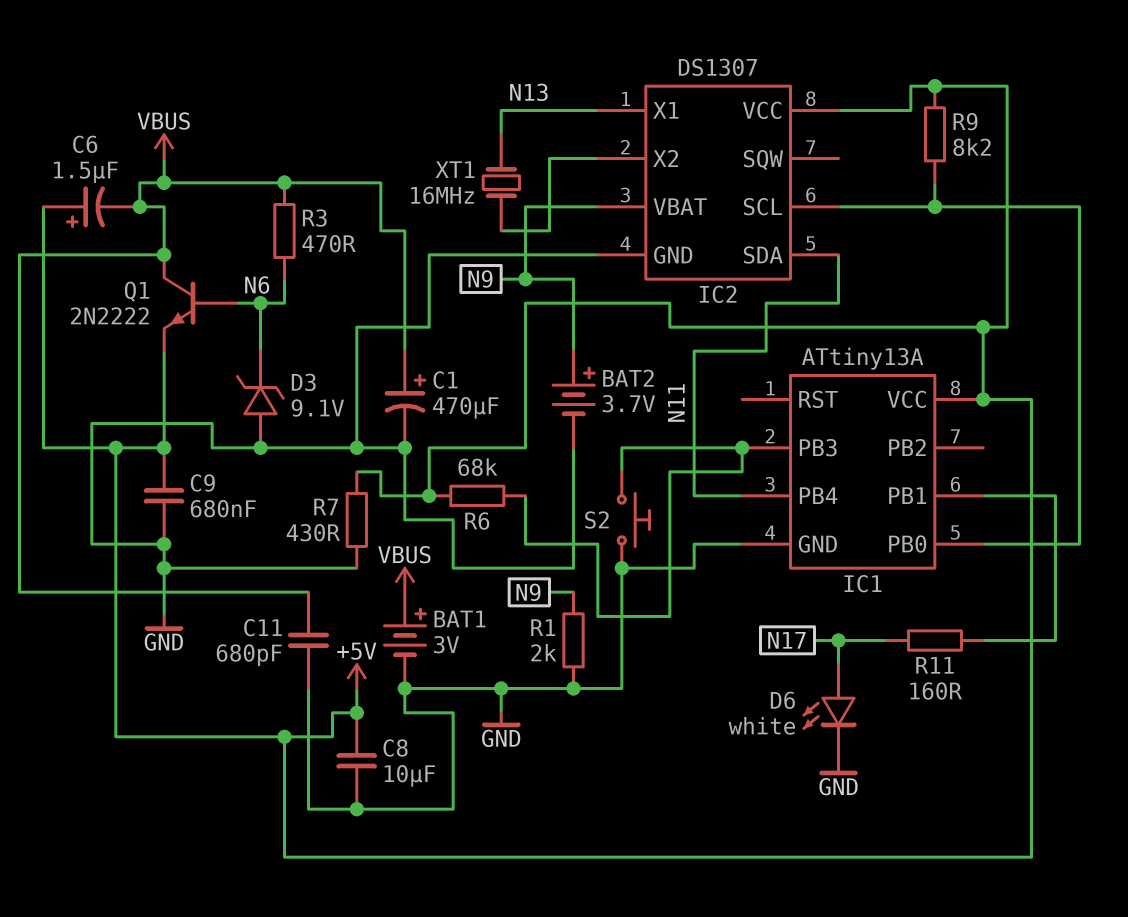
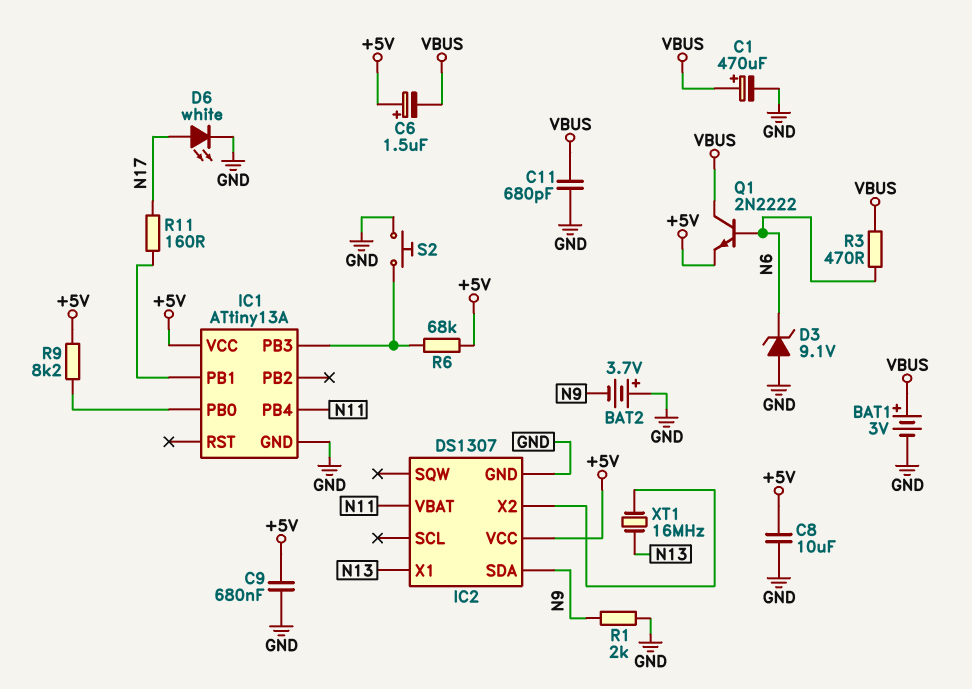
BAT2: 3.7V (plus N9, minus GND) -> 3.7V (plus GND, minus N9)
IC2 pin SCL: IC1/PB0 -> none
IC2 pin SDA: N11 -> N9
IC2 pin VBAT: N9 -> N11
R7: 430 (+5V, GND) -> none

